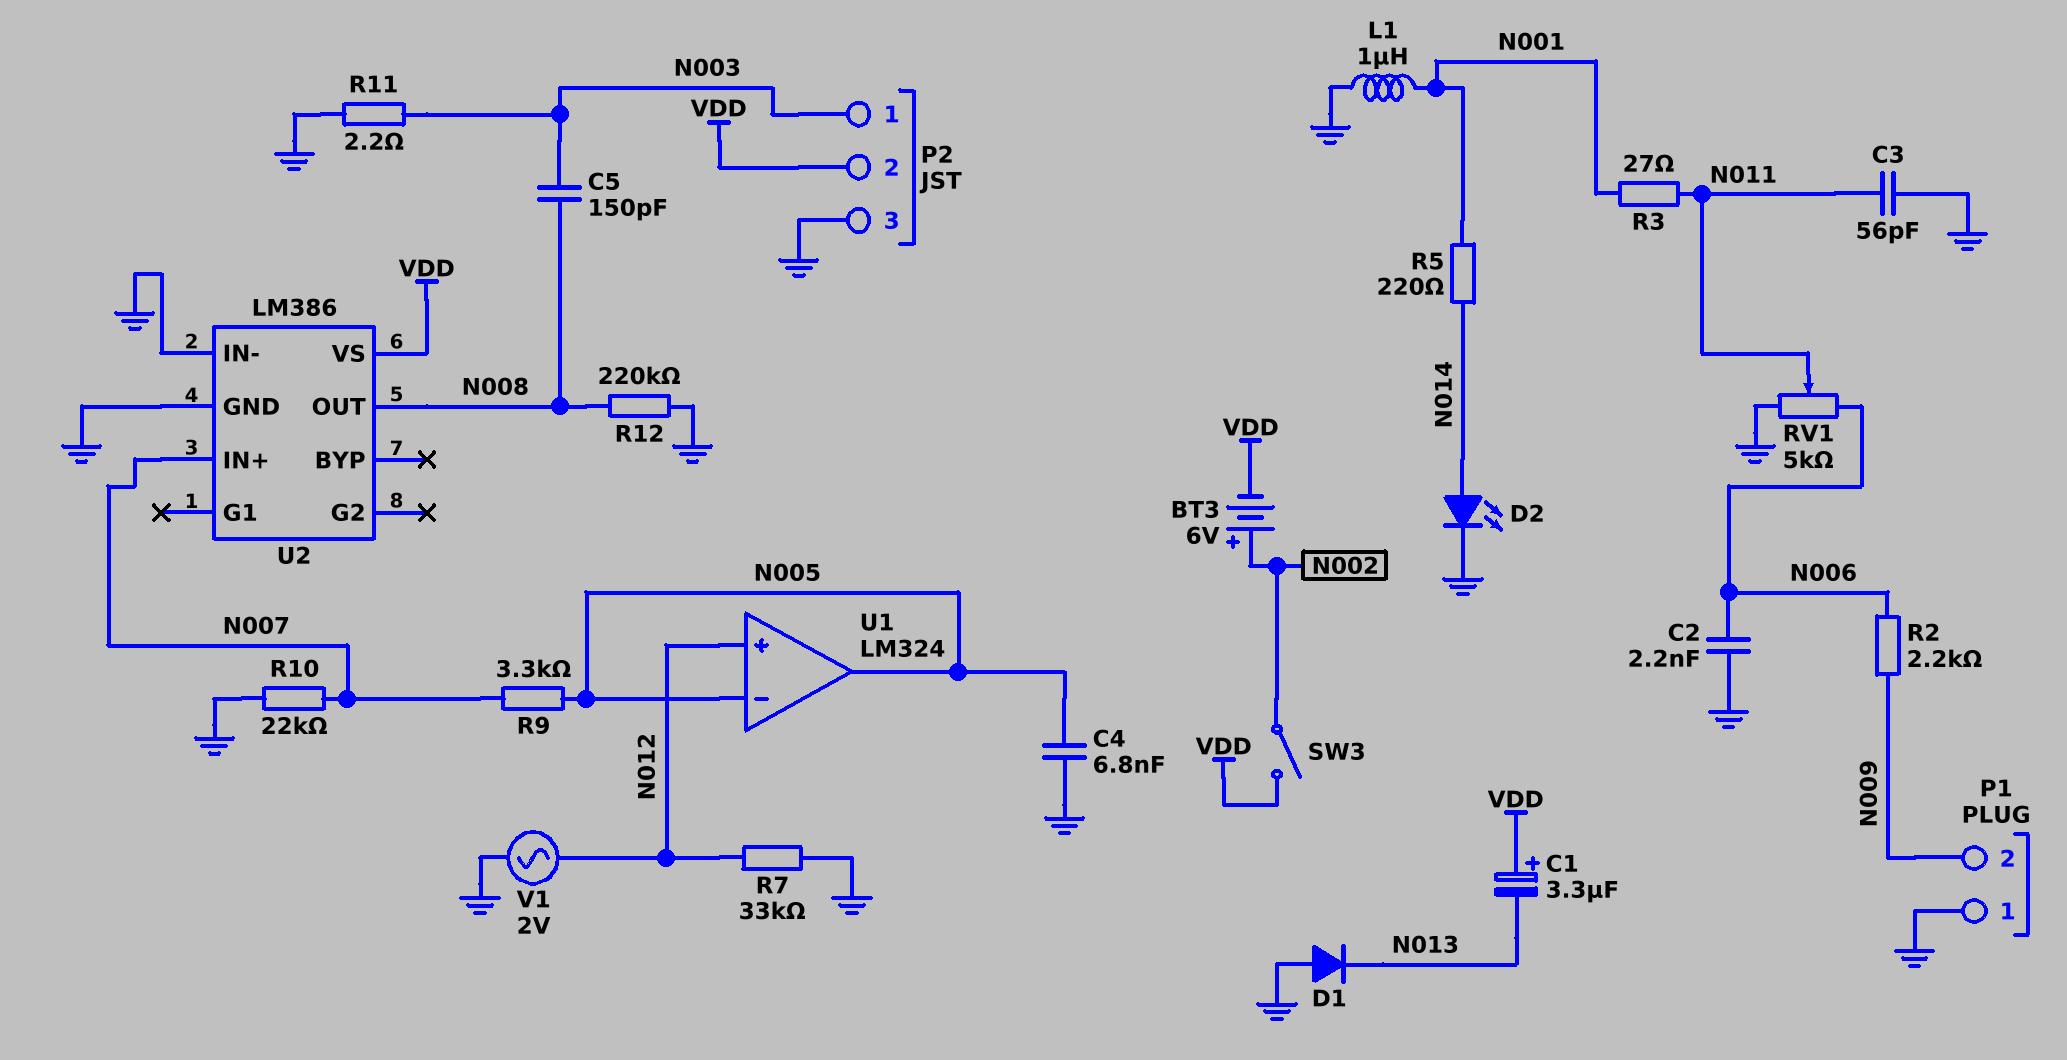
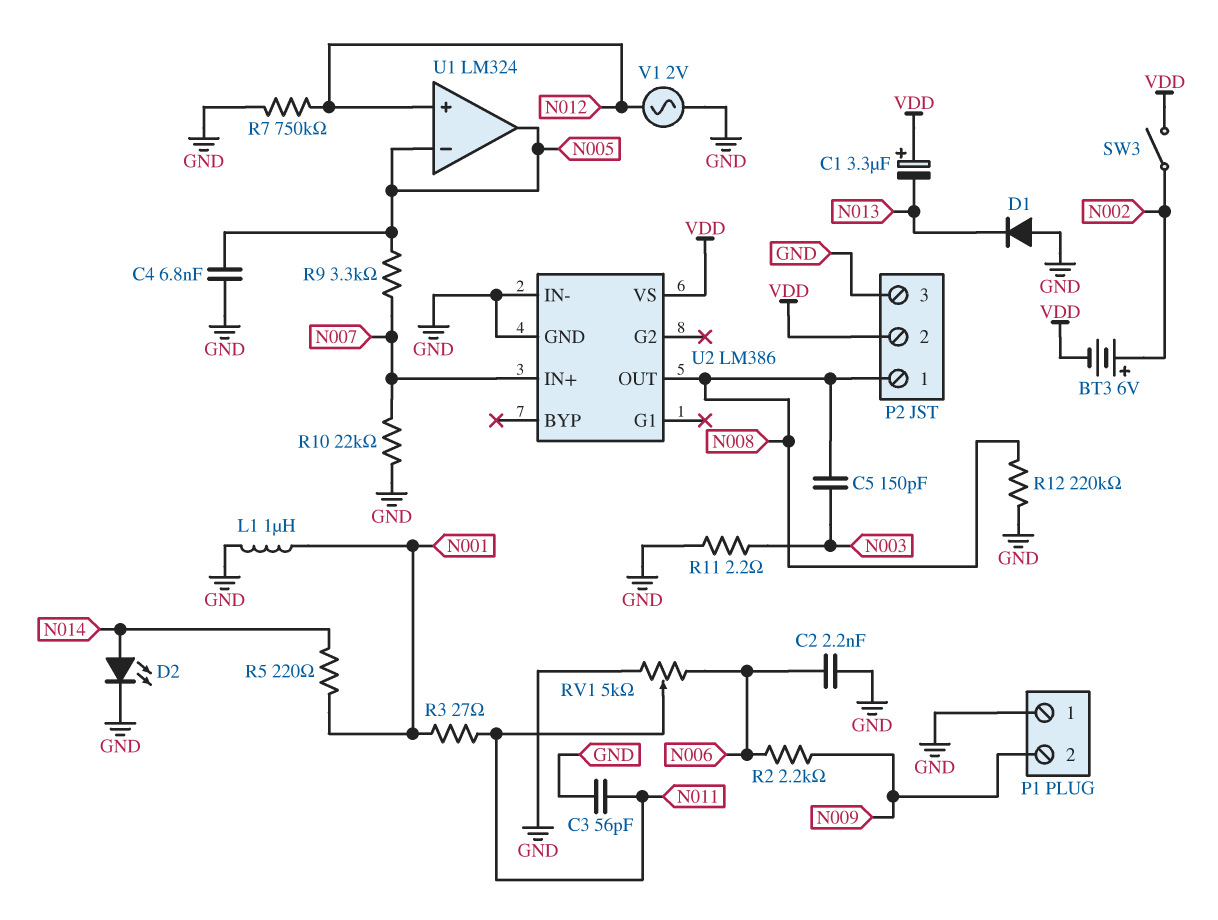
P2 pin 1: N003 -> N008
R7: 33k (GND, N012) -> 750k (GND, N012)

